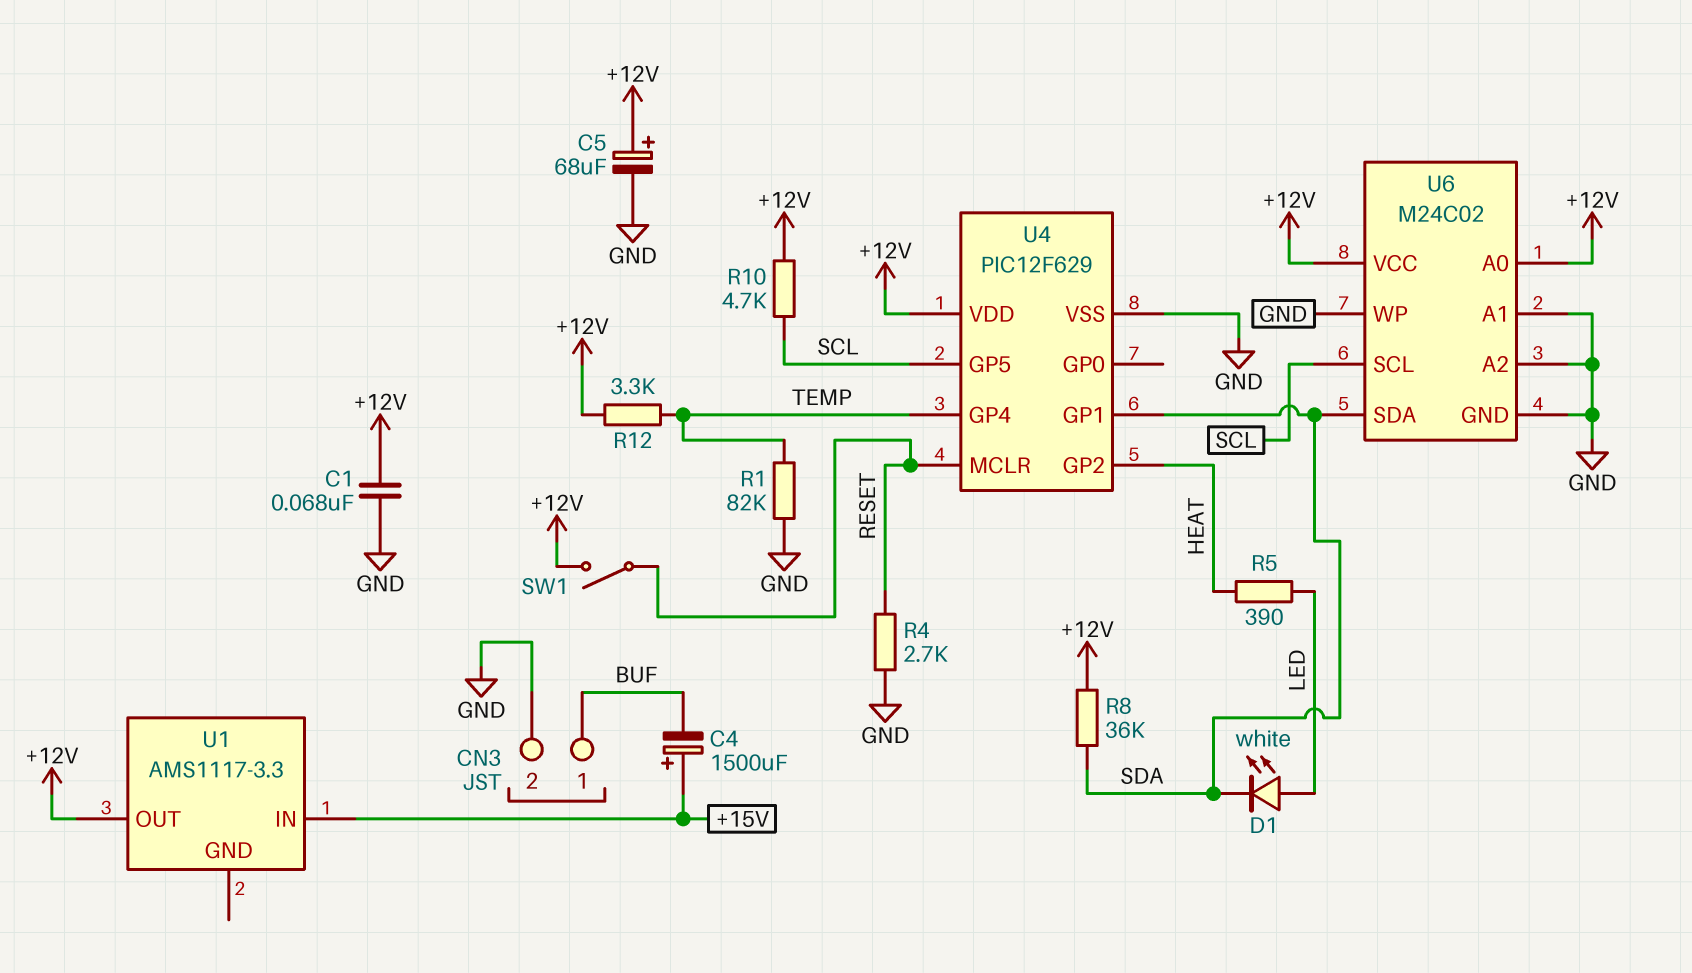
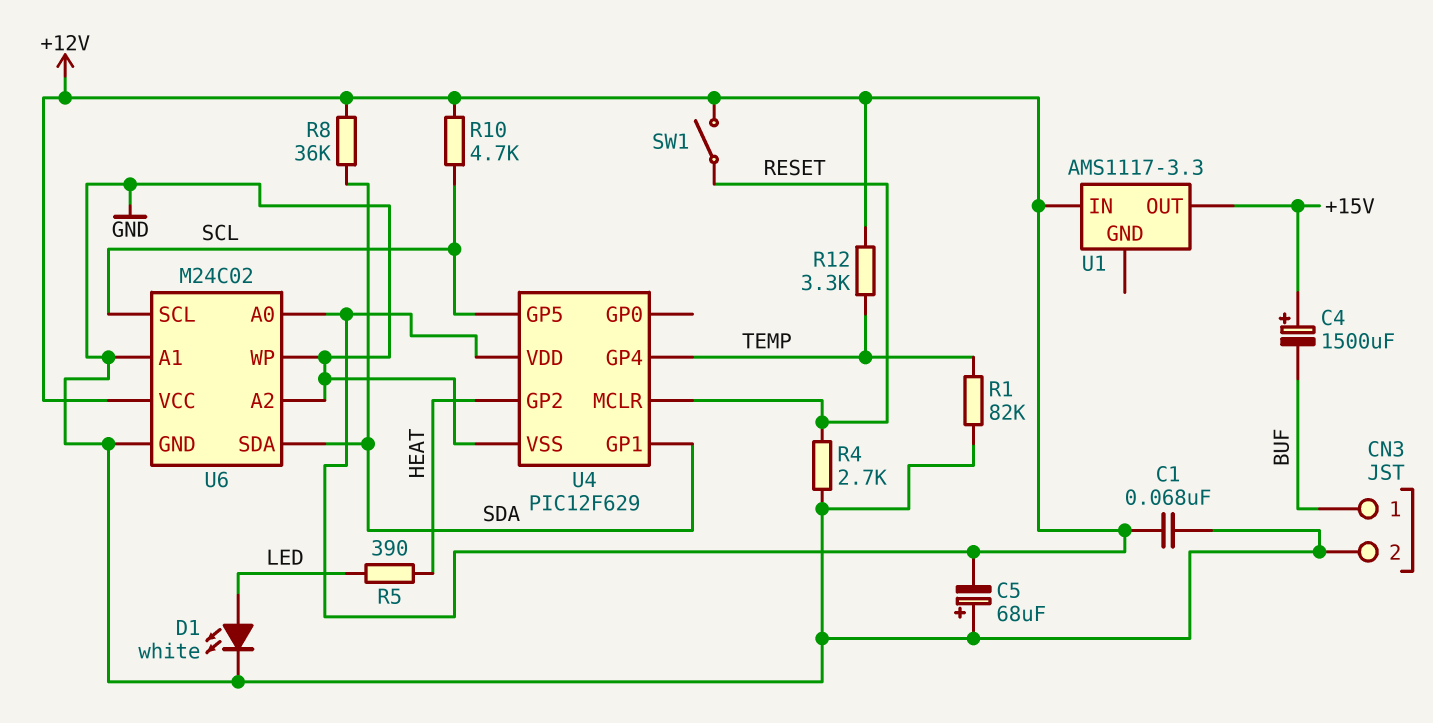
C5: 68uF (plus +12V, minus GND) -> 68uF (plus GND, minus +12V)
D1: LED white (A LED, K SDA) -> LED white (A LED, K GND)
U1 pin IN: +15V -> +12V
U1 pin OUT: +12V -> +15V

